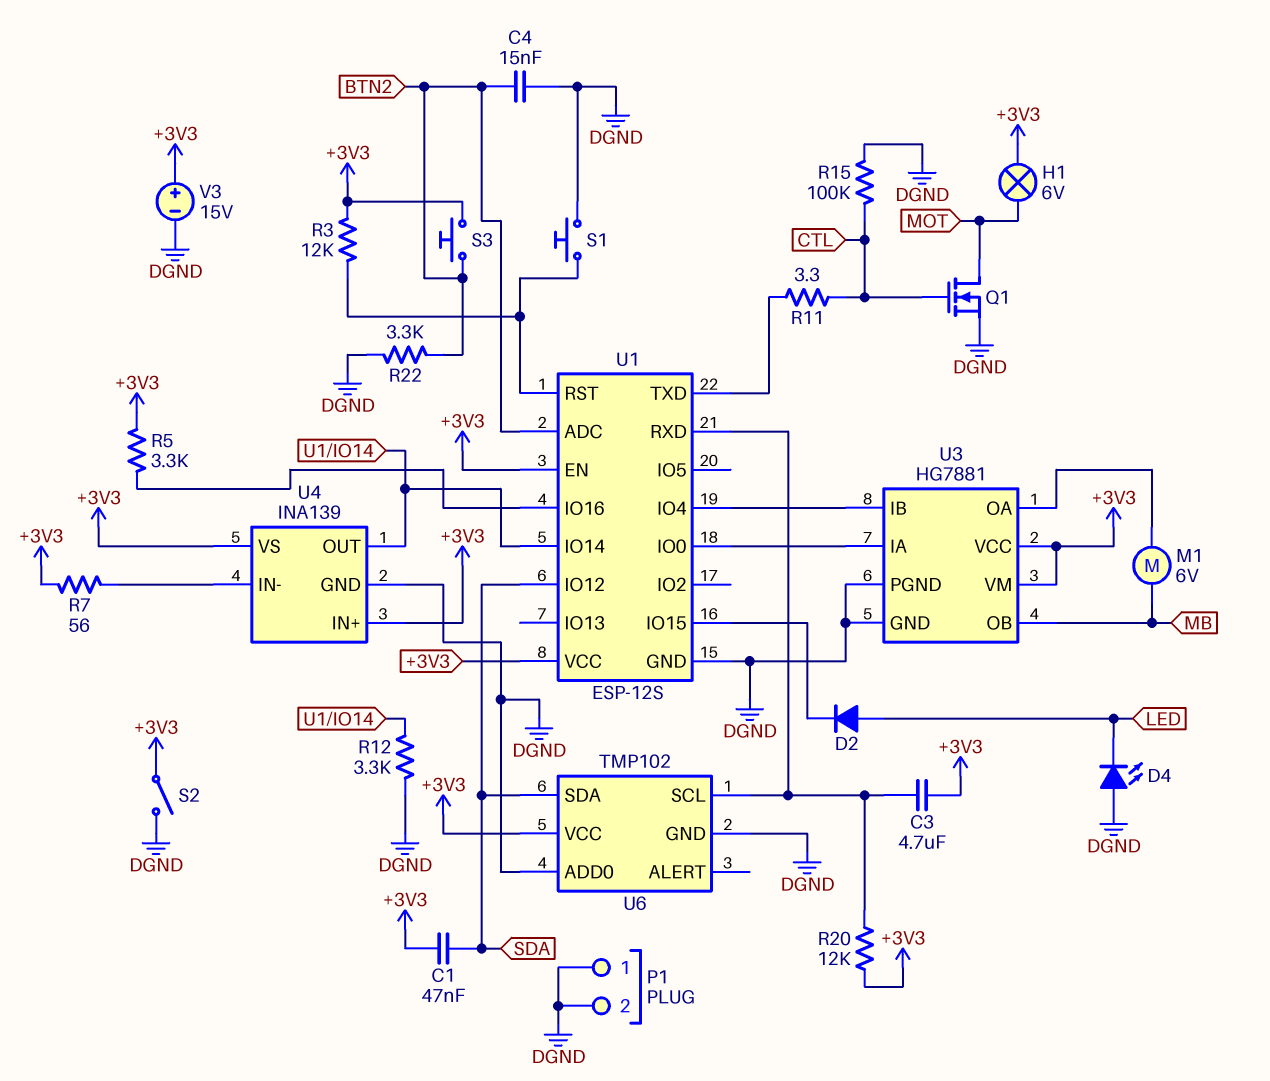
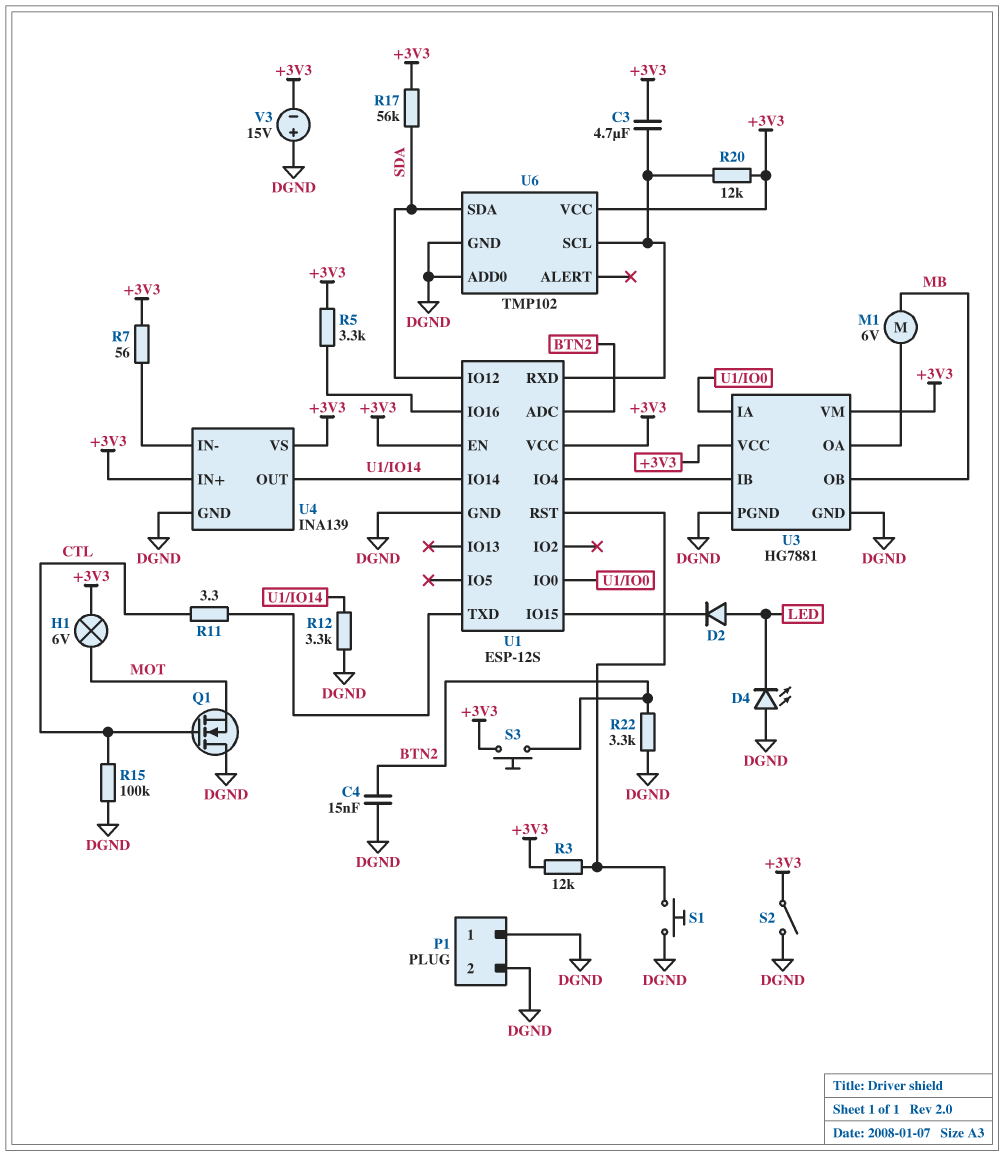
C1: 47nF (+3V3, SDA) -> none
Q1: NMOS (G CTL, D MOT, S DGND) -> NMOS (G CTL, D DGND, S MOT)
R17: none -> 56k (+3V3, SDA)
V3: 15V (plus +3V3, minus DGND) -> 15V (plus DGND, minus +3V3)

